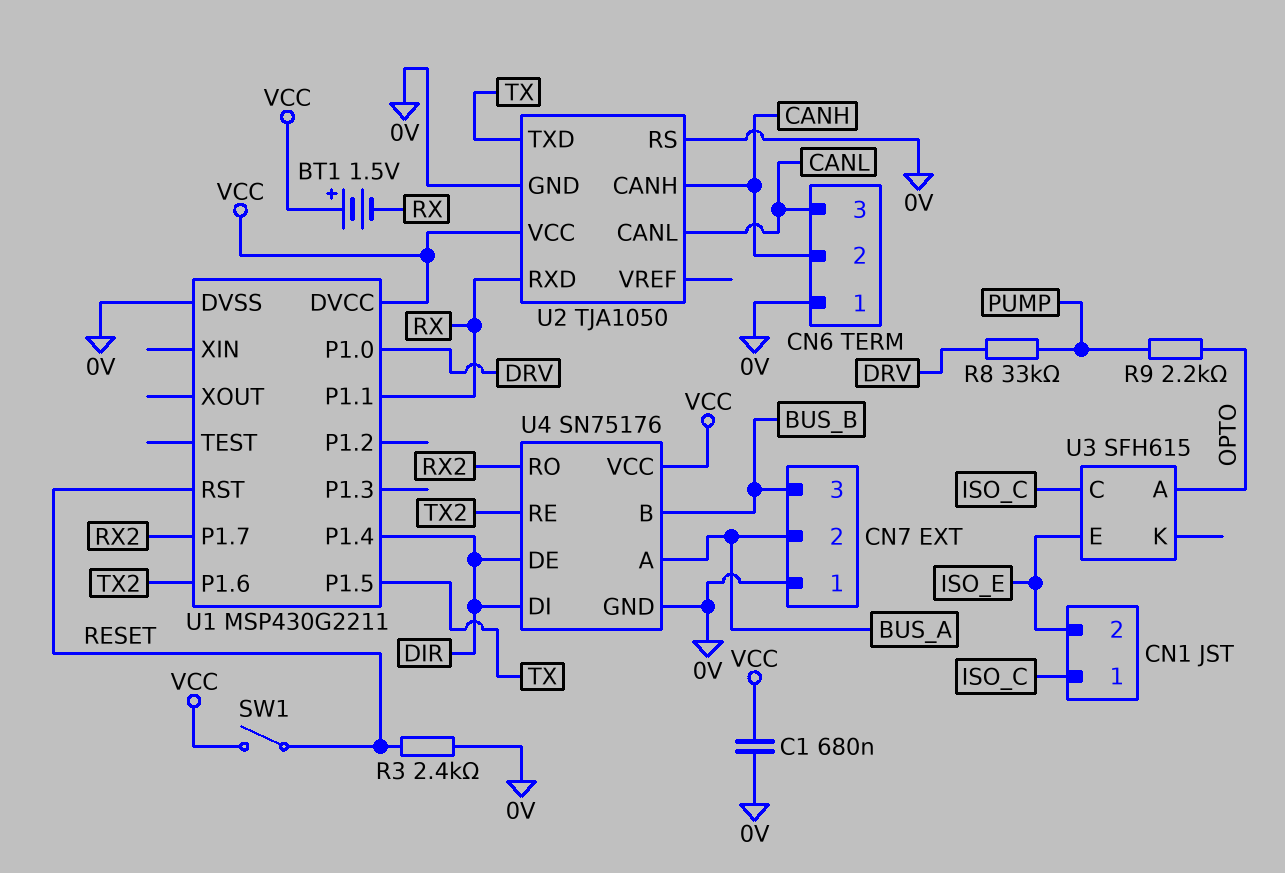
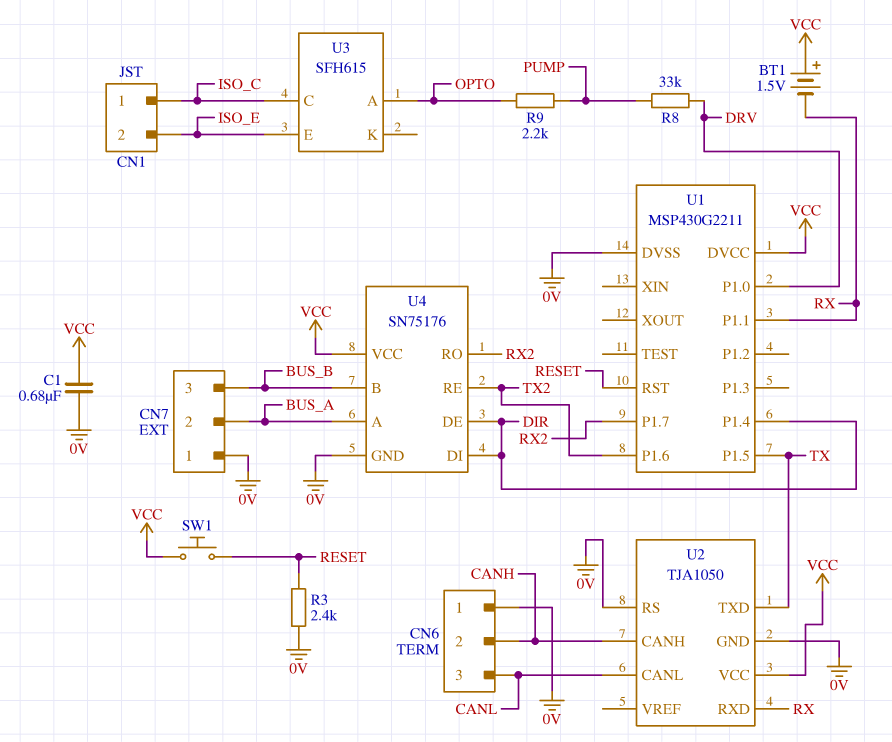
SW1: switch (RESET, VCC) -> button (RESET, VCC)

